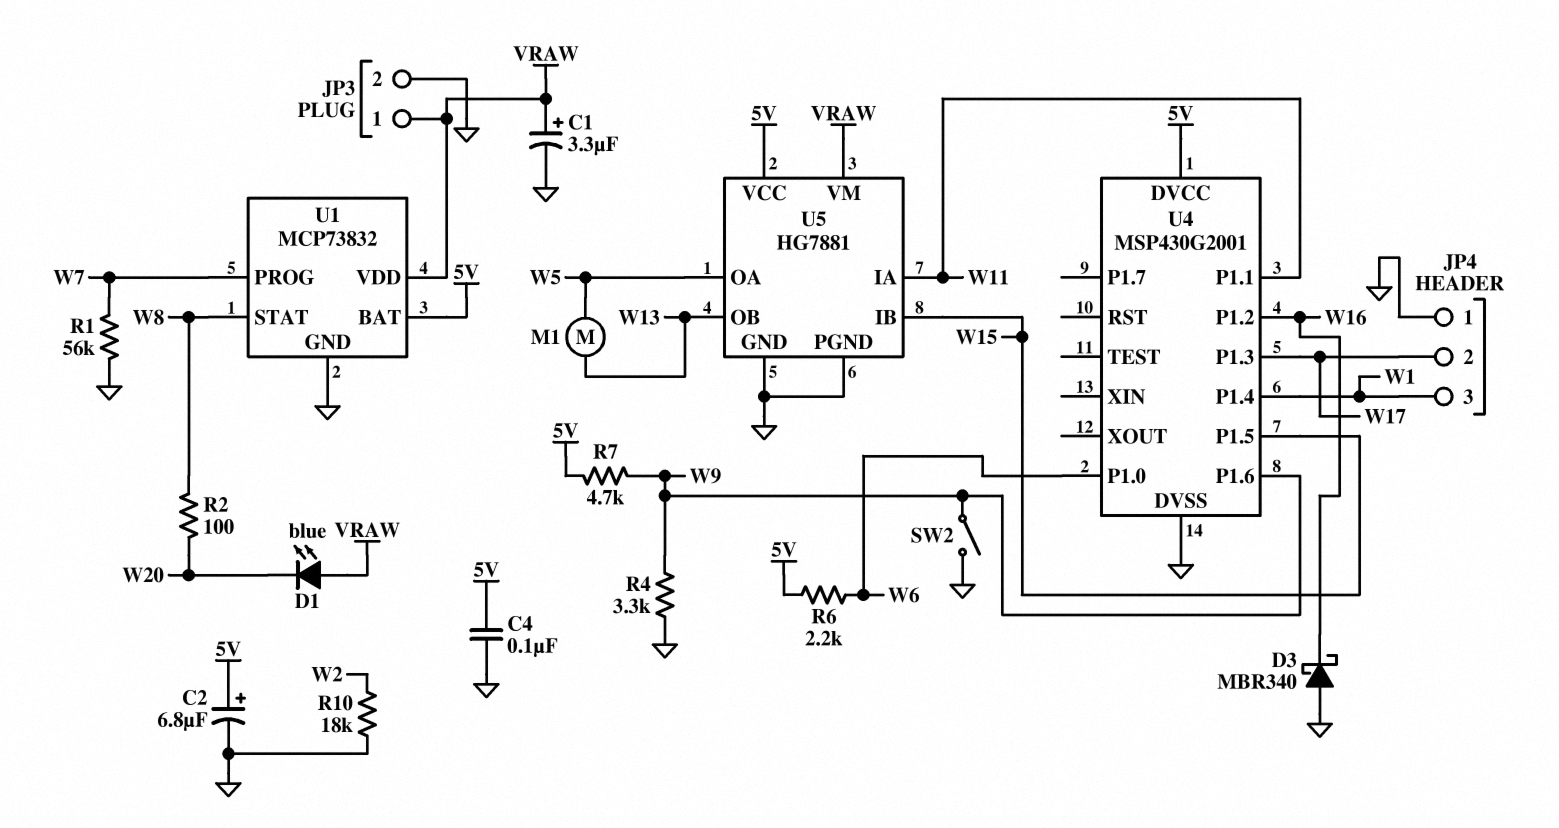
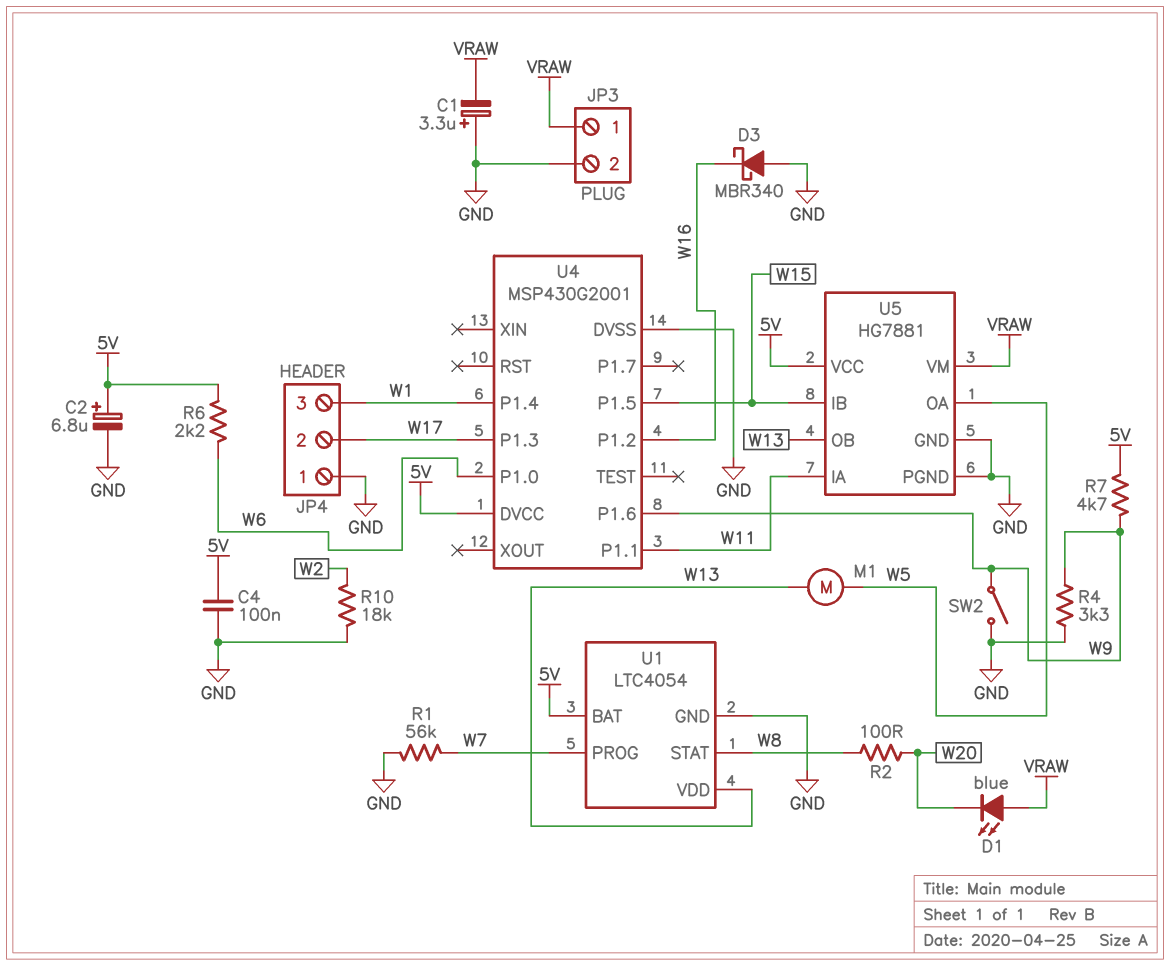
C1: 3.3uF (plus VRAW, minus GND) -> 3.3uF (plus GND, minus VRAW)
U1: MCP73832 -> LTC4054
U1 pin VDD: VRAW -> W13

